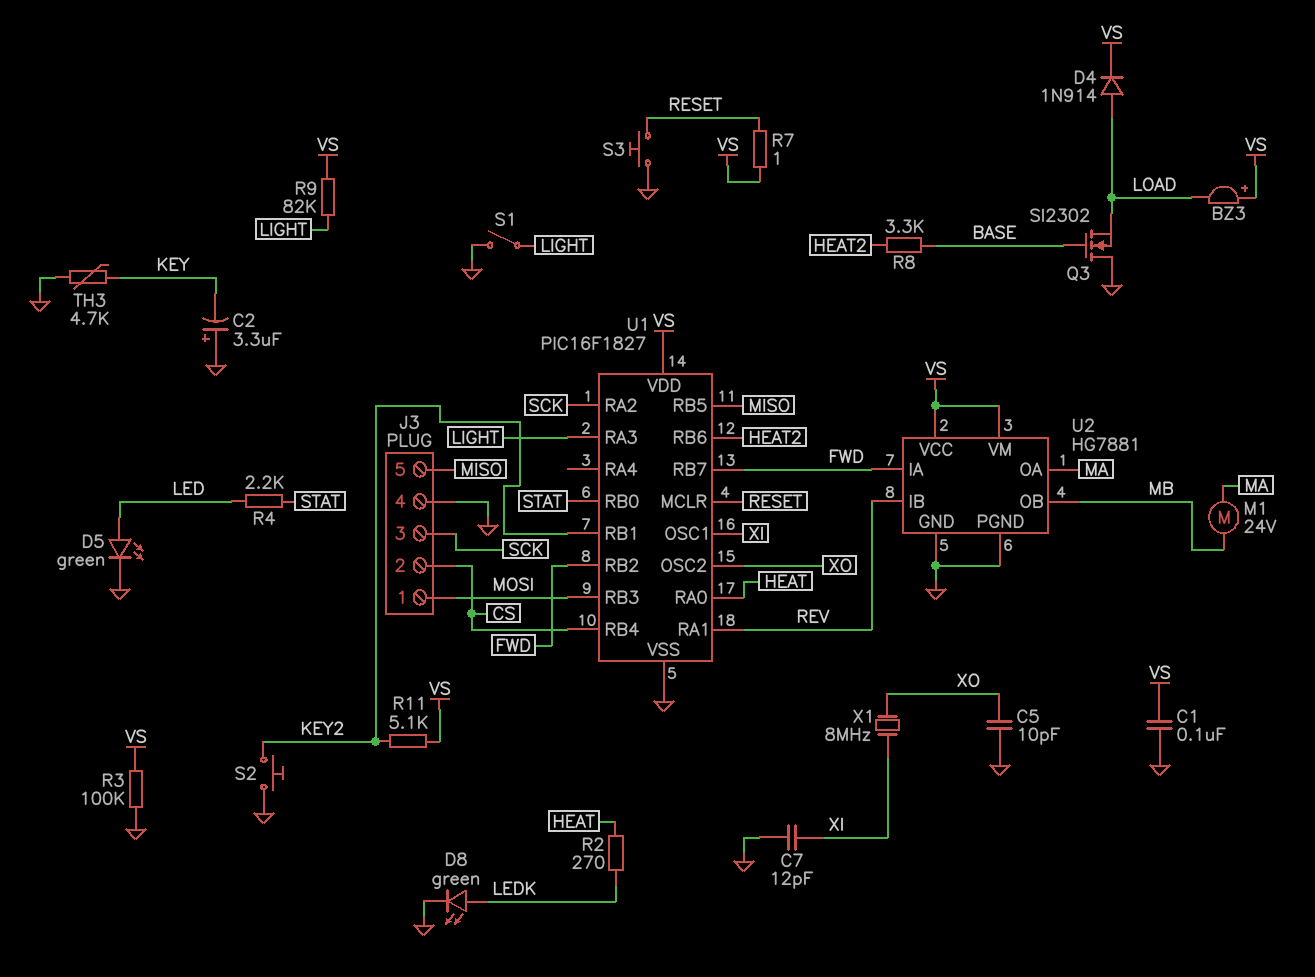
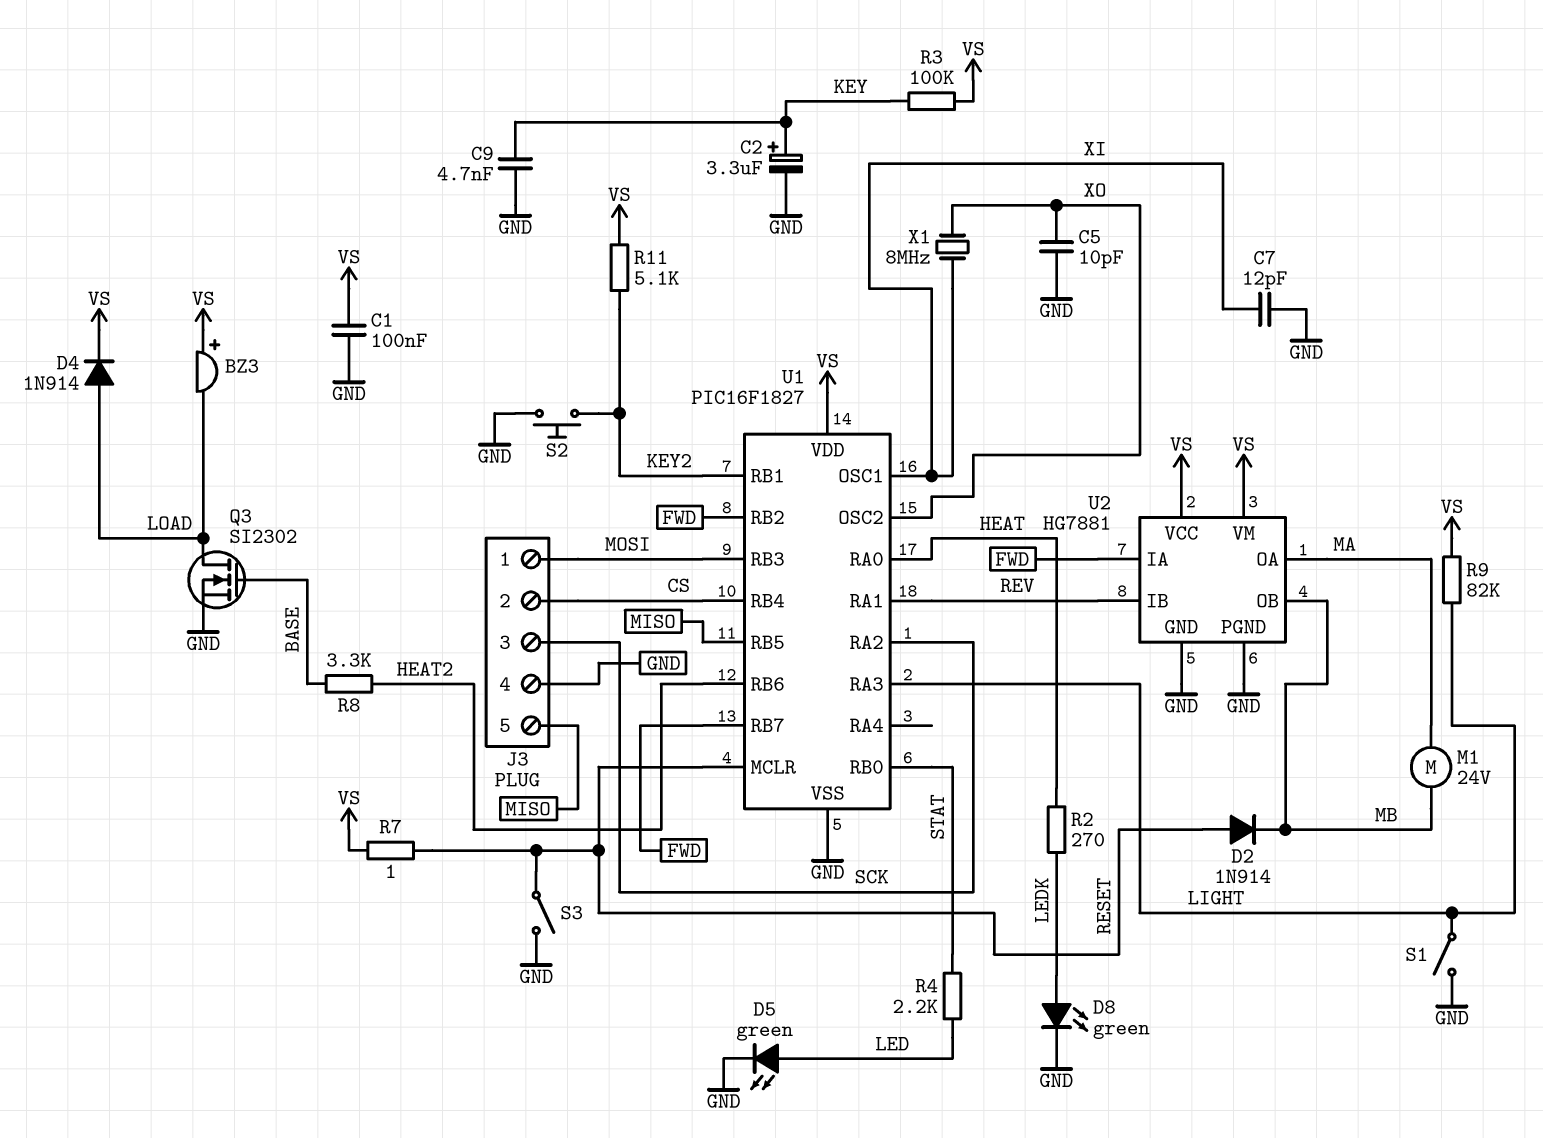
C2: 3.3uF (plus GND, minus KEY) -> 3.3uF (plus KEY, minus GND)
C9: none -> 4.7nF (GND, KEY)
D2: none -> diode 1N914 (A RESET, K MB)
Q3: NMOS SI2302 (G BASE, D GND, S LOAD) -> NMOS SI2302 (G BASE, D LOAD, S GND)
R3: 100k (GND, VS) -> 100k (KEY, VS)
S3: button (GND, RESET) -> switch (GND, RESET)
TH3: 4.7k (GND, KEY) -> none

